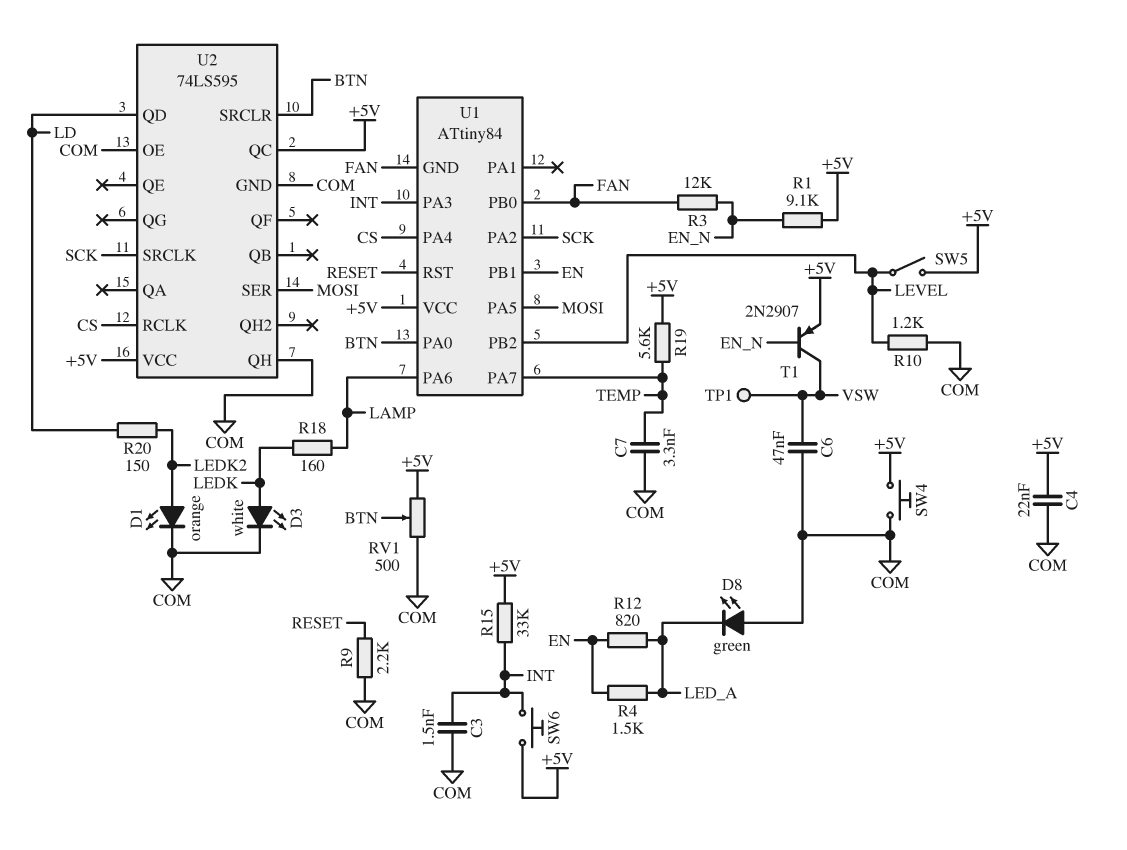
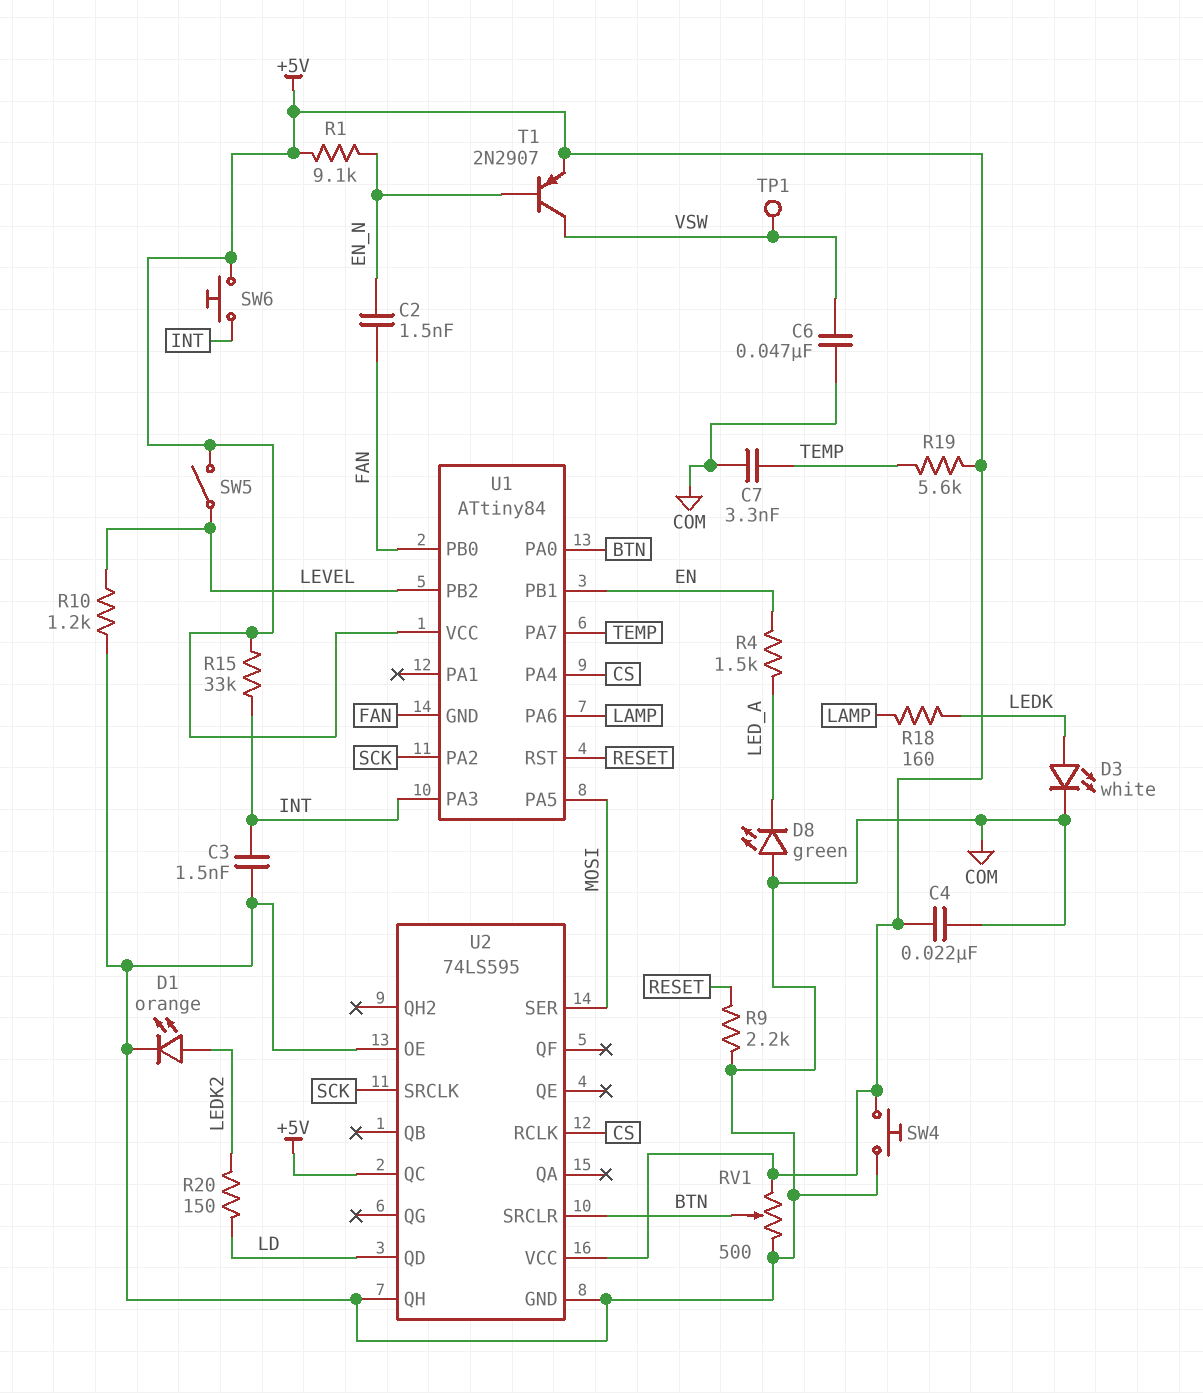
C2: none -> 1.5nF (EN_N, FAN)
R3: 12k (EN_N, FAN) -> none
R12: 820 (EN, LED_A) -> none

